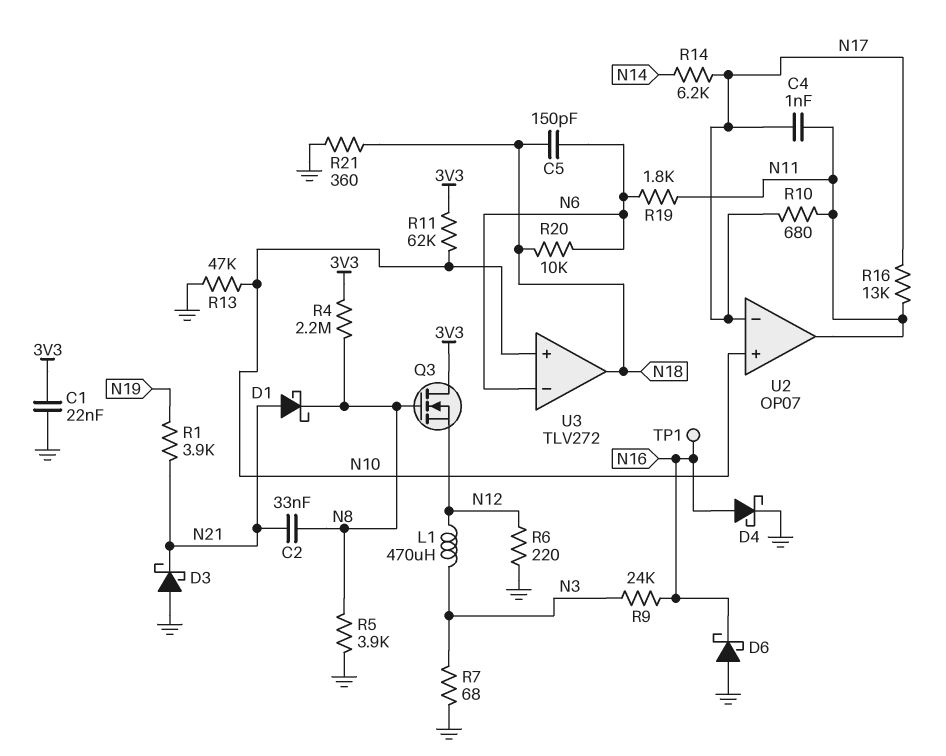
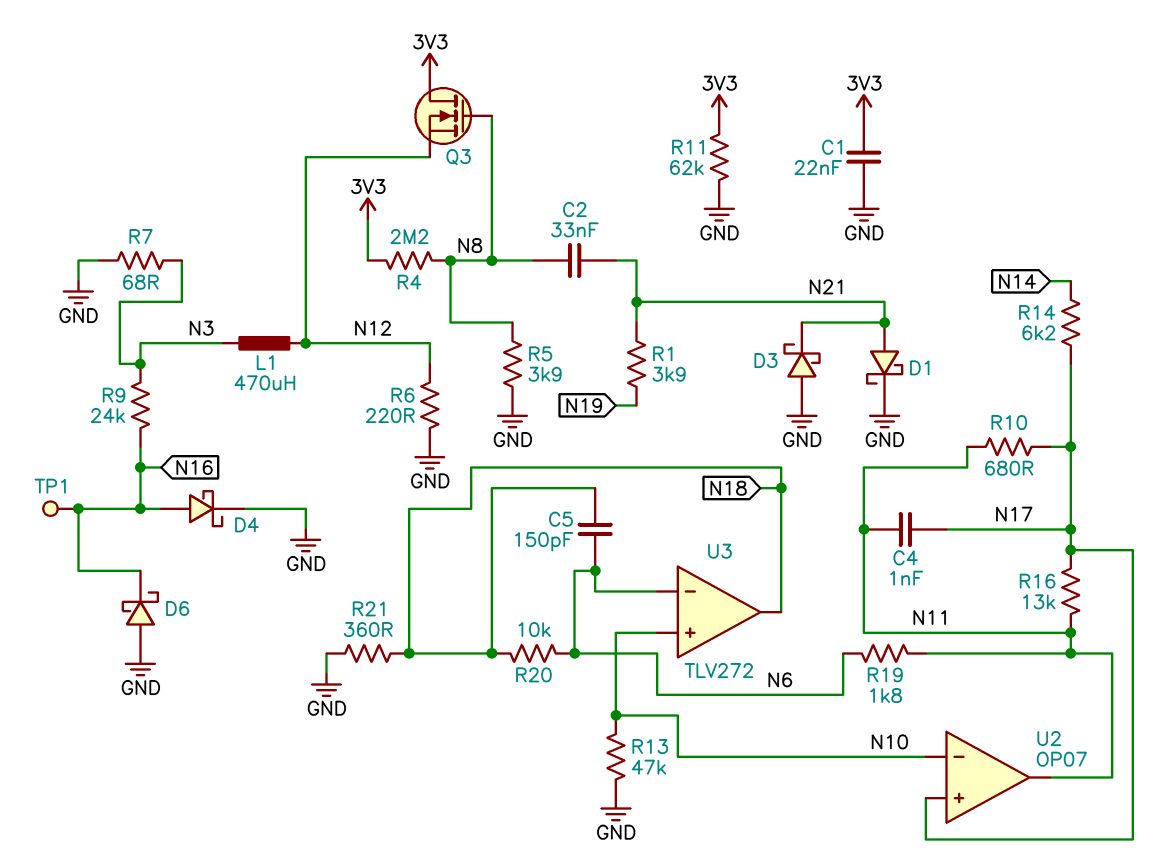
D1: schottky (A N21, K N8) -> schottky (A N21, K GND)
R11: 62k (3V3, N10) -> 62k (3V3, GND)
U2 pin in+: N10 -> N17
U2 pin in-: N17 -> N10

